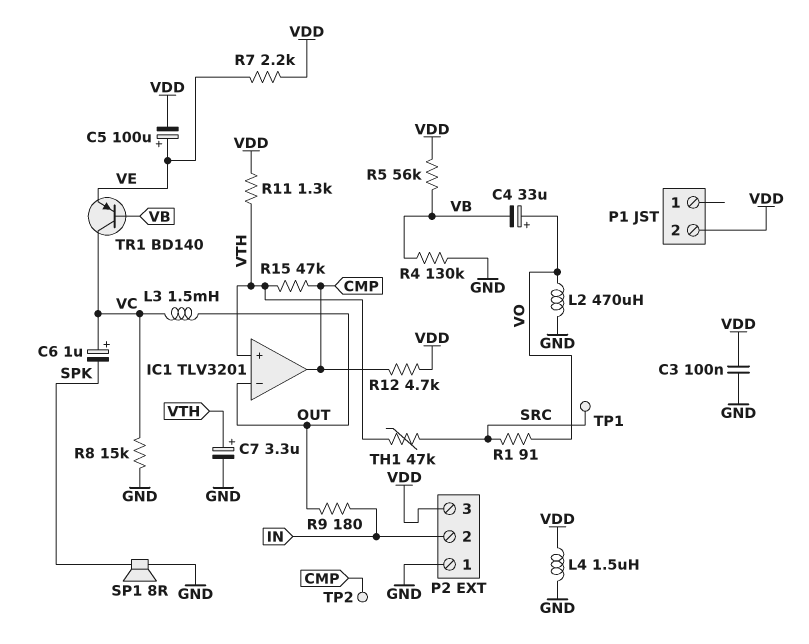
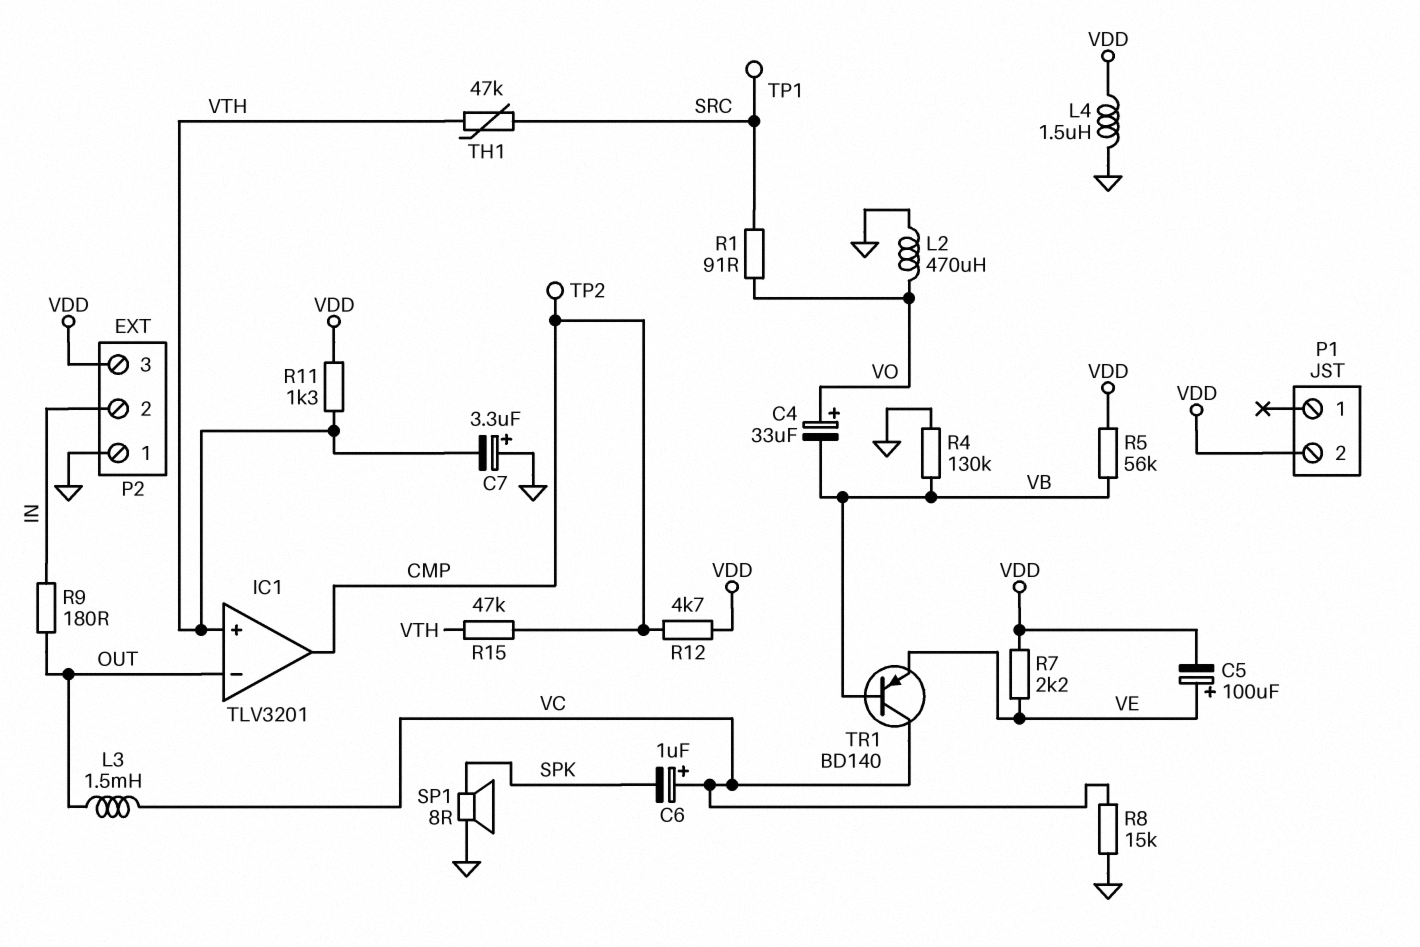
C3: 100nF (GND, VDD) -> none
C7: 3.3uF (plus VTH, minus GND) -> 3.3uF (plus GND, minus VTH)

